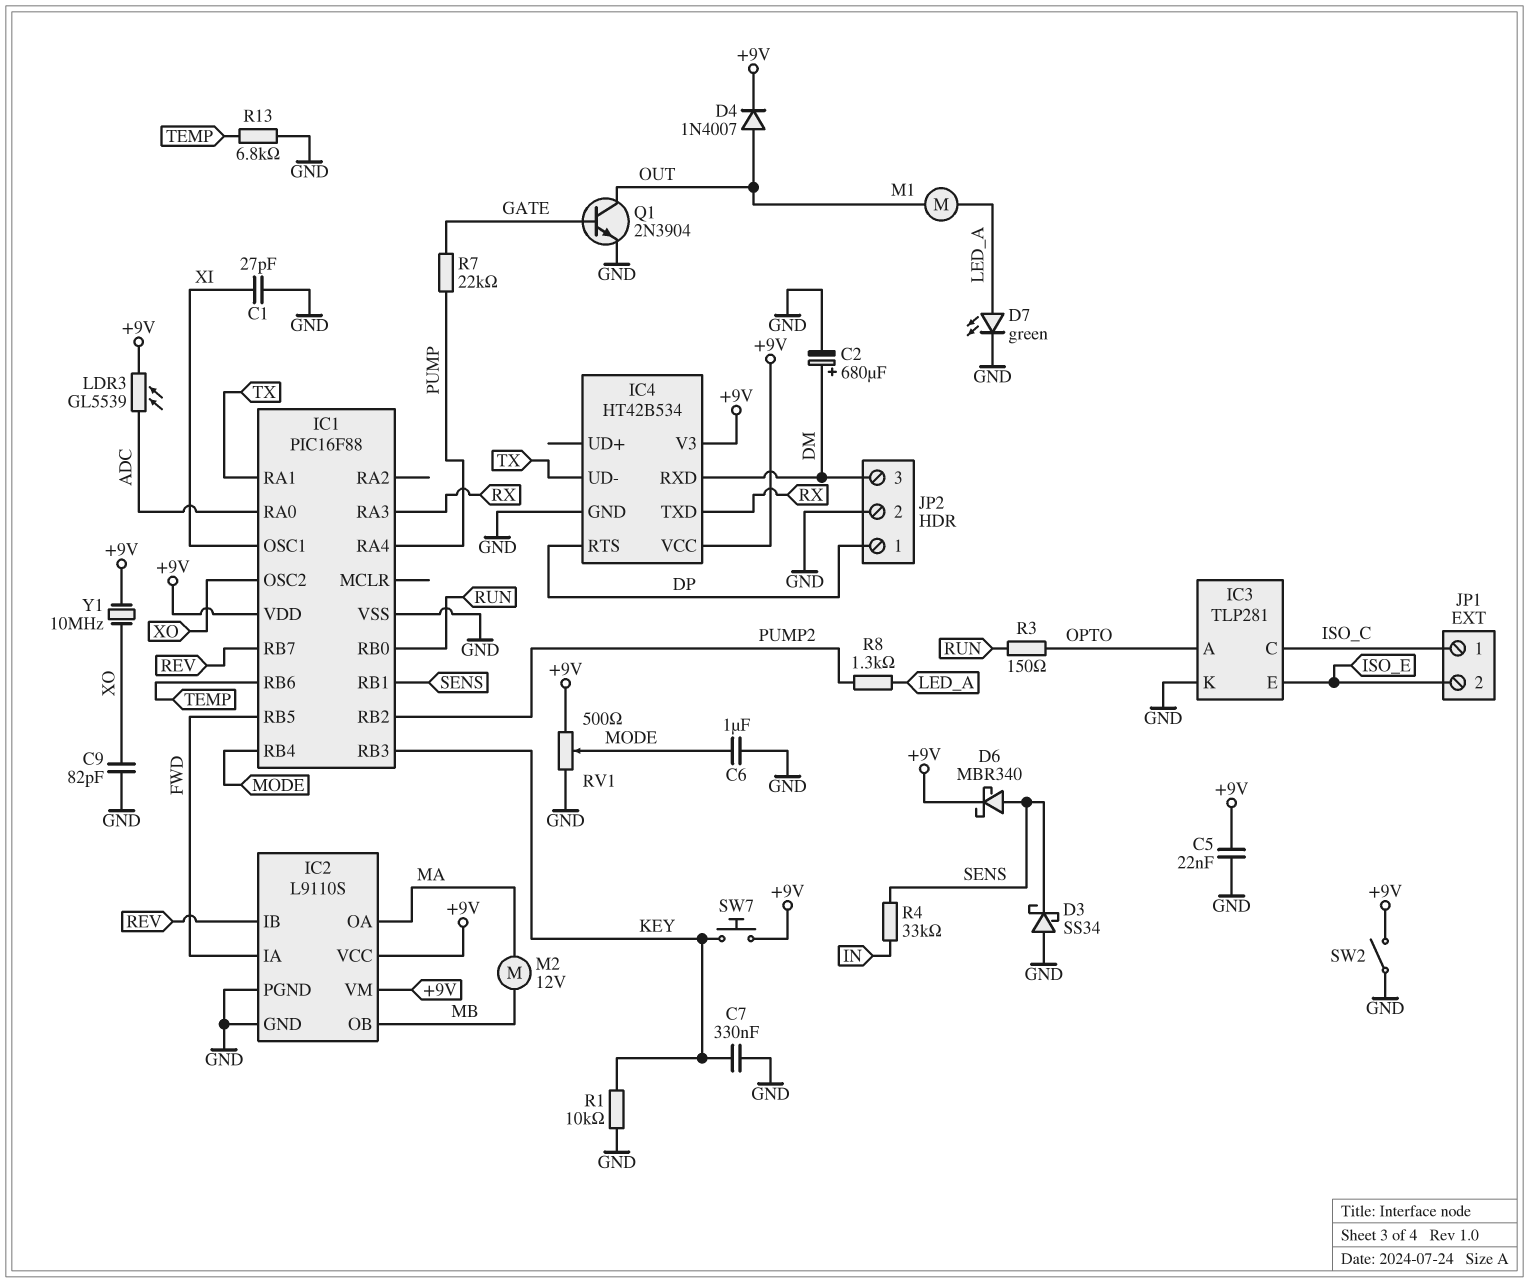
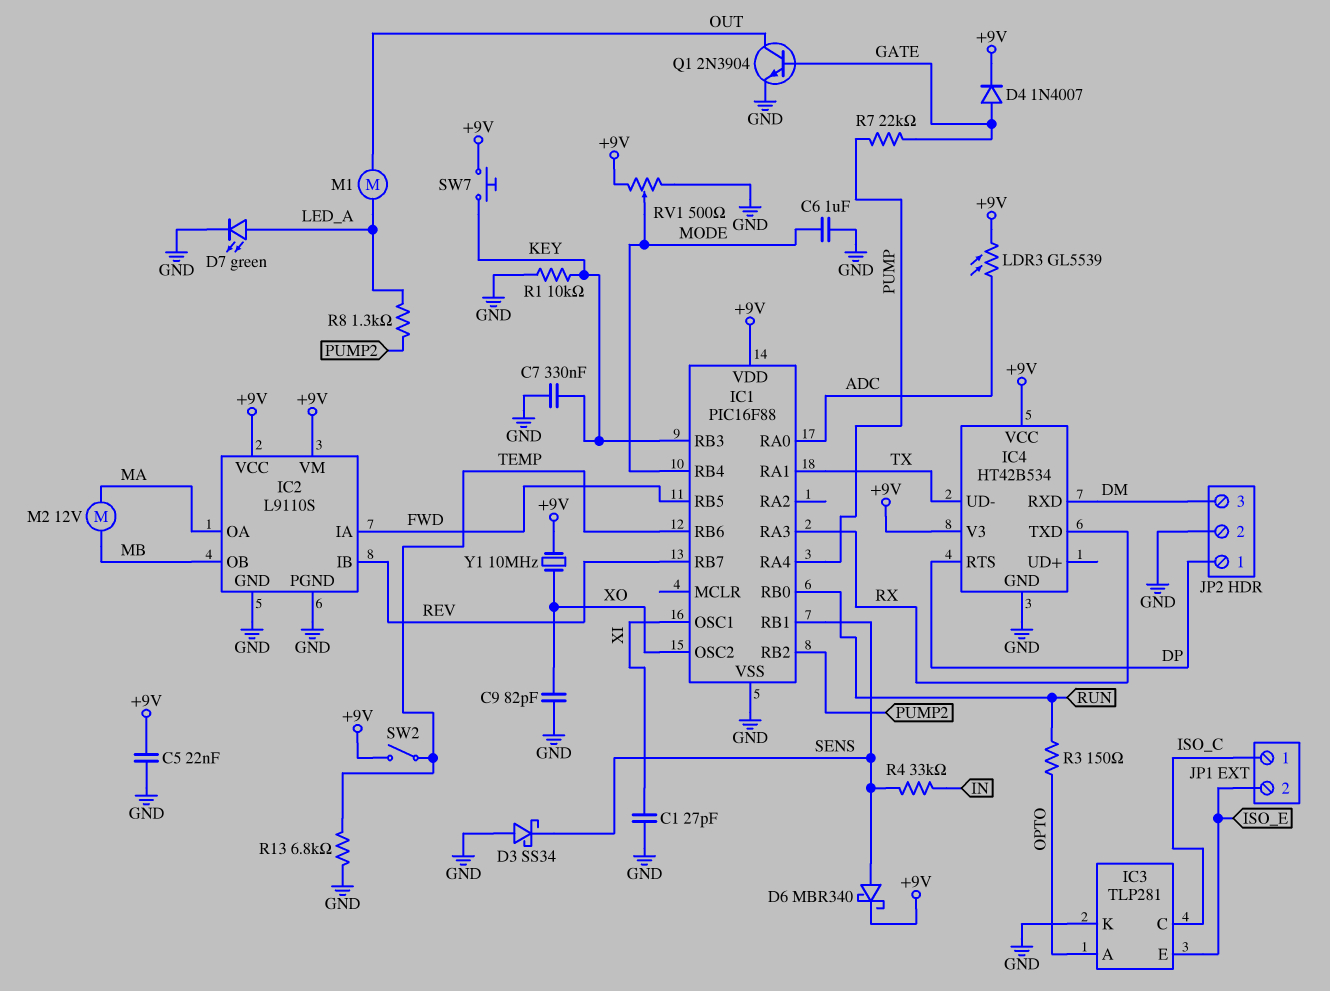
C2: 680uF (plus DM, minus GND) -> none
D4: diode 1N4007 (A OUT, K +9V) -> diode 1N4007 (A GATE, K +9V)
SW2: switch (+9V, GND) -> switch (+9V, TEMP)

